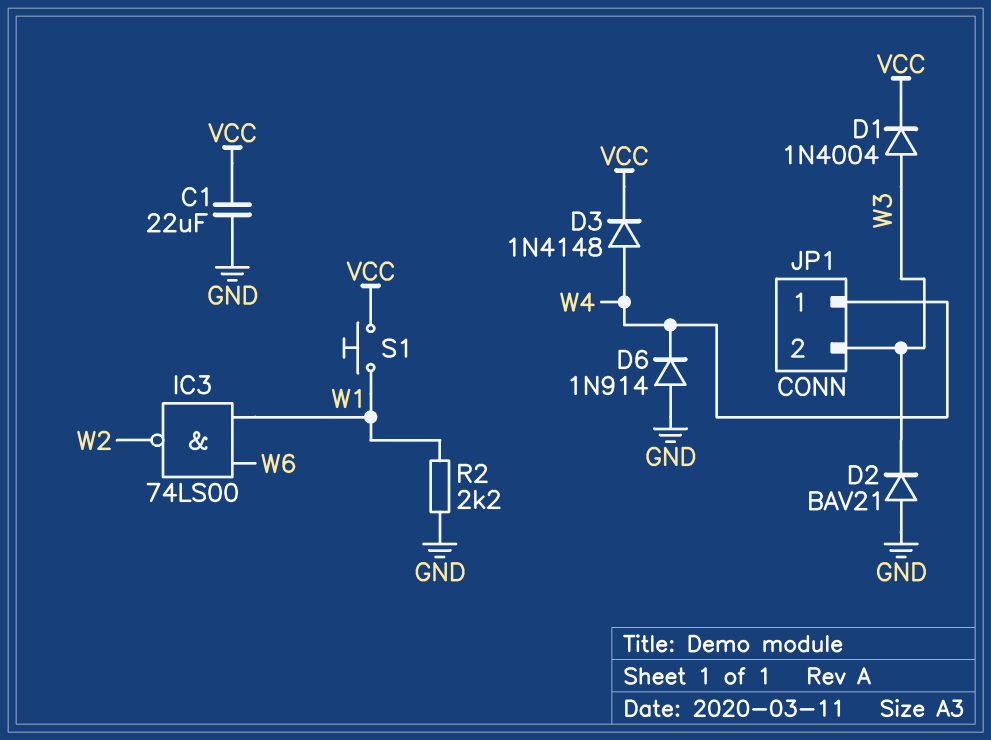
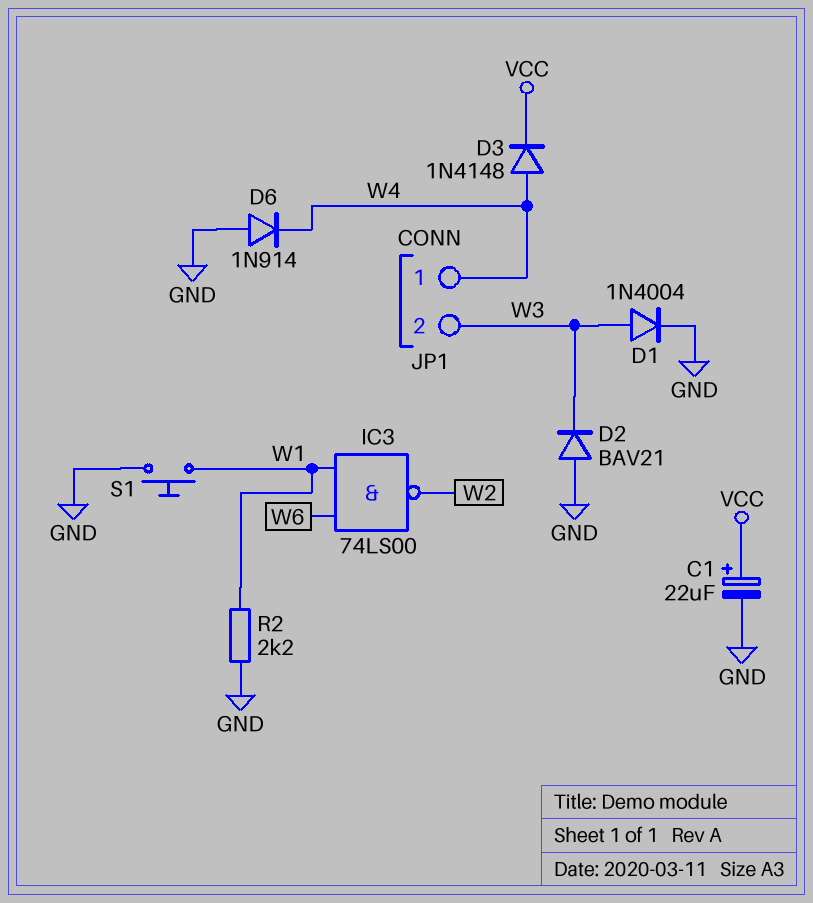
C1: 22uF (GND, VCC) -> 22uF (plus VCC, minus GND)
D1: diode 1N4004 (A W3, K VCC) -> diode 1N4004 (A W3, K GND)
S1: button (VCC, W1) -> button (GND, W1)

